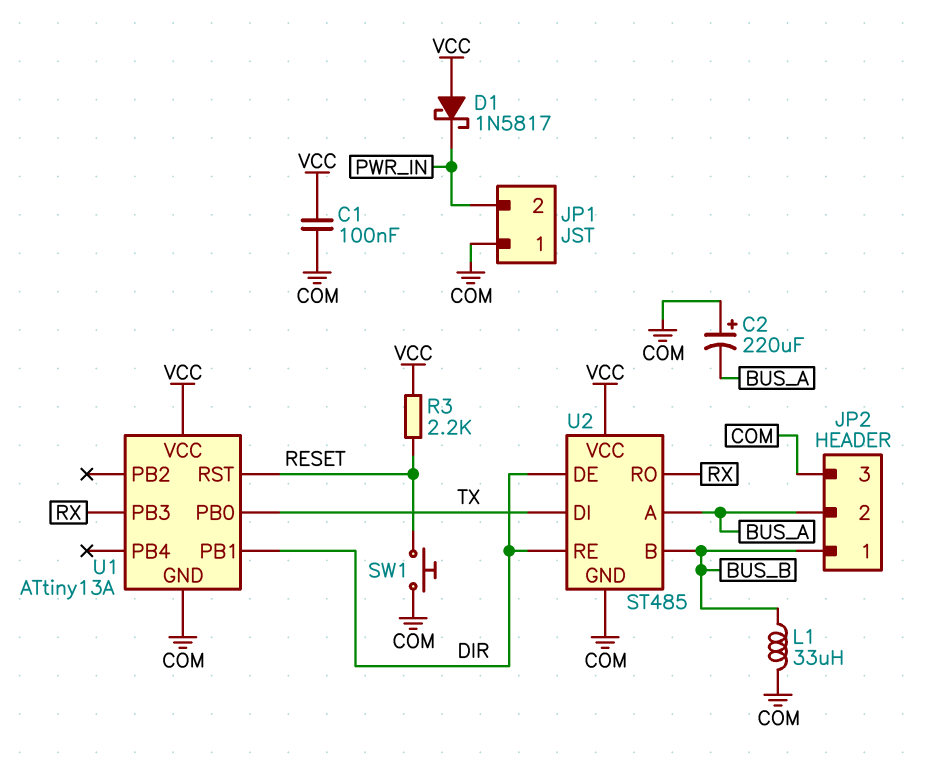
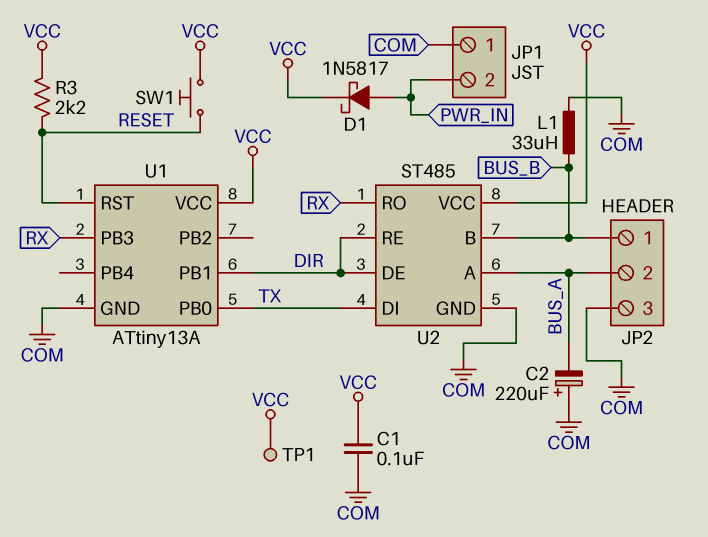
D1: schottky 1N5817 (A VCC, K PWR_IN) -> schottky 1N5817 (A PWR_IN, K VCC)
SW1: button (COM, RESET) -> button (RESET, VCC)
TP1: none -> test point (VCC)

